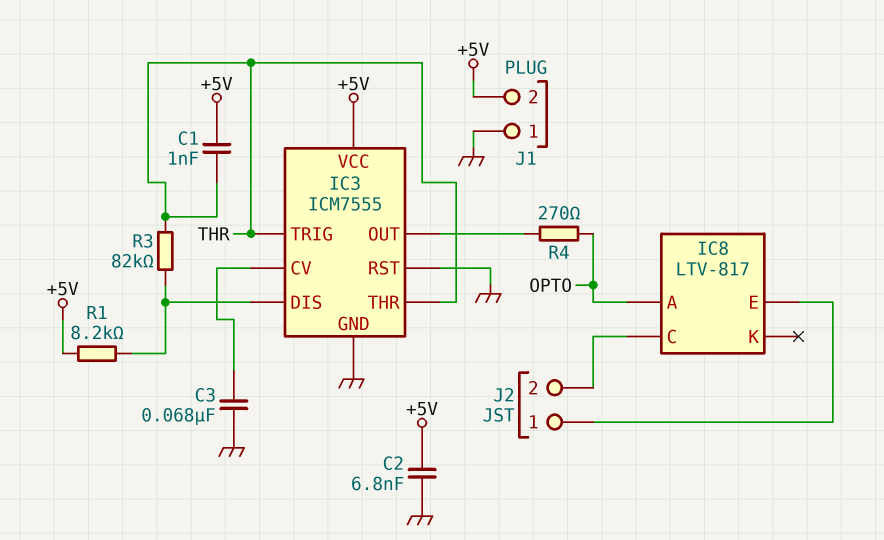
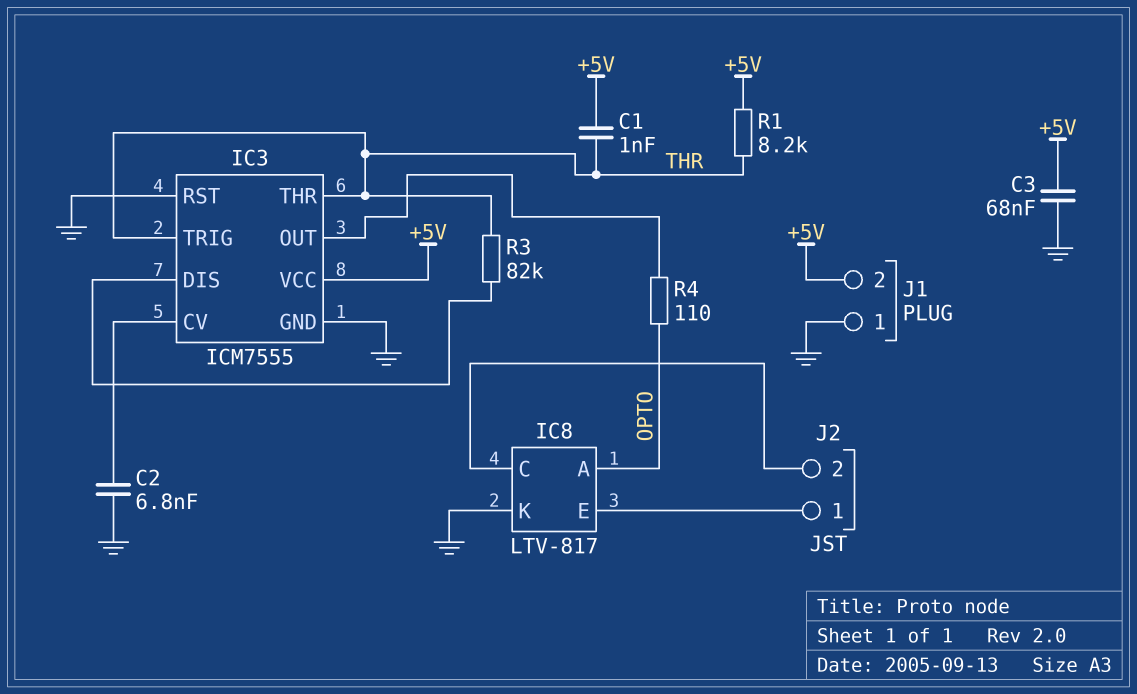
C2: 6.8nF (+5V, GND) -> 6.8nF (GND, IC3/CV)
C3: 68nF (GND, IC3/CV) -> 68nF (+5V, GND)
IC8 pin K: none -> GND
R1: 8.2k (+5V, IC3/DIS) -> 8.2k (+5V, THR)
R4: 270 (IC3/OUT, OPTO) -> 110 (IC3/OUT, OPTO)

